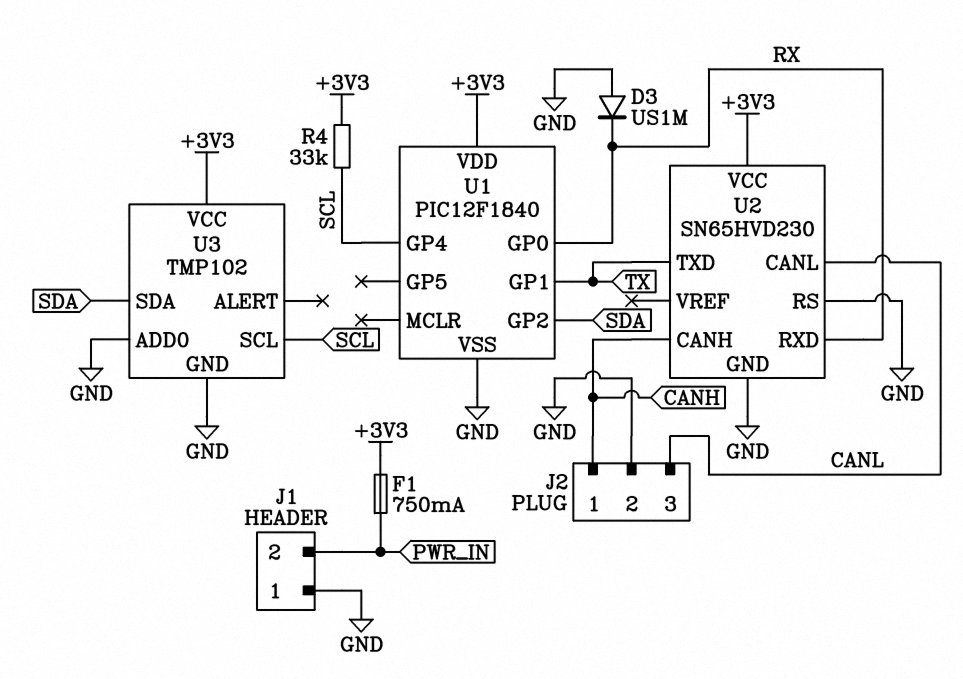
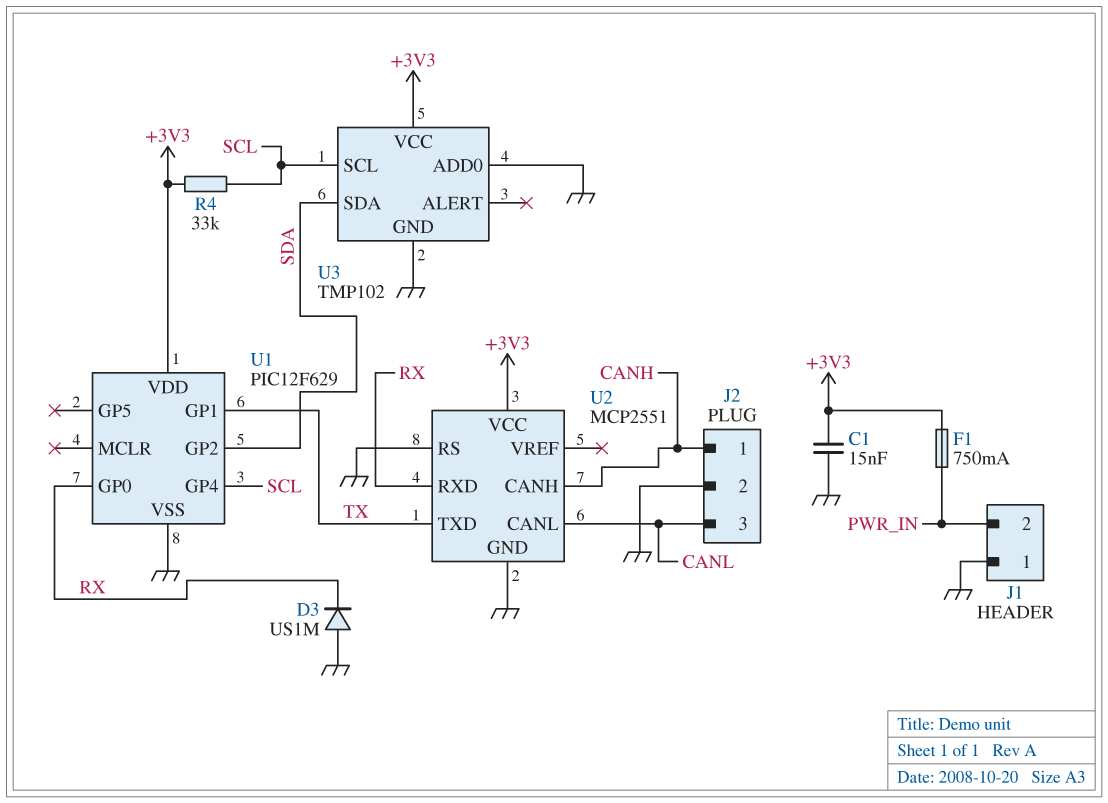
C1: none -> 15nF (+3V3, GND)
U1: PIC12F1840 -> PIC12F629
U2: SN65HVD230 -> MCP2551

